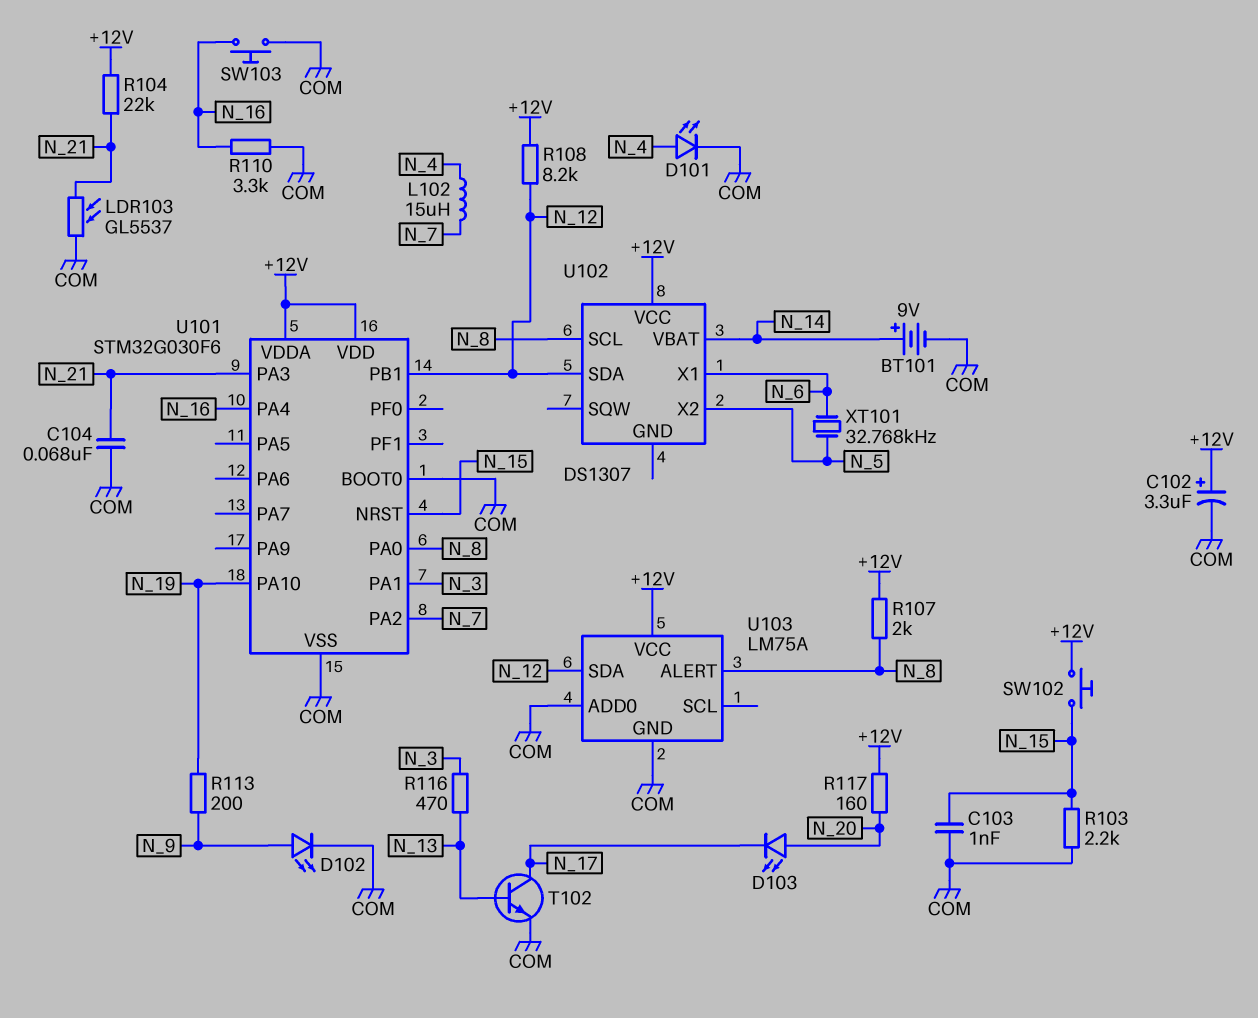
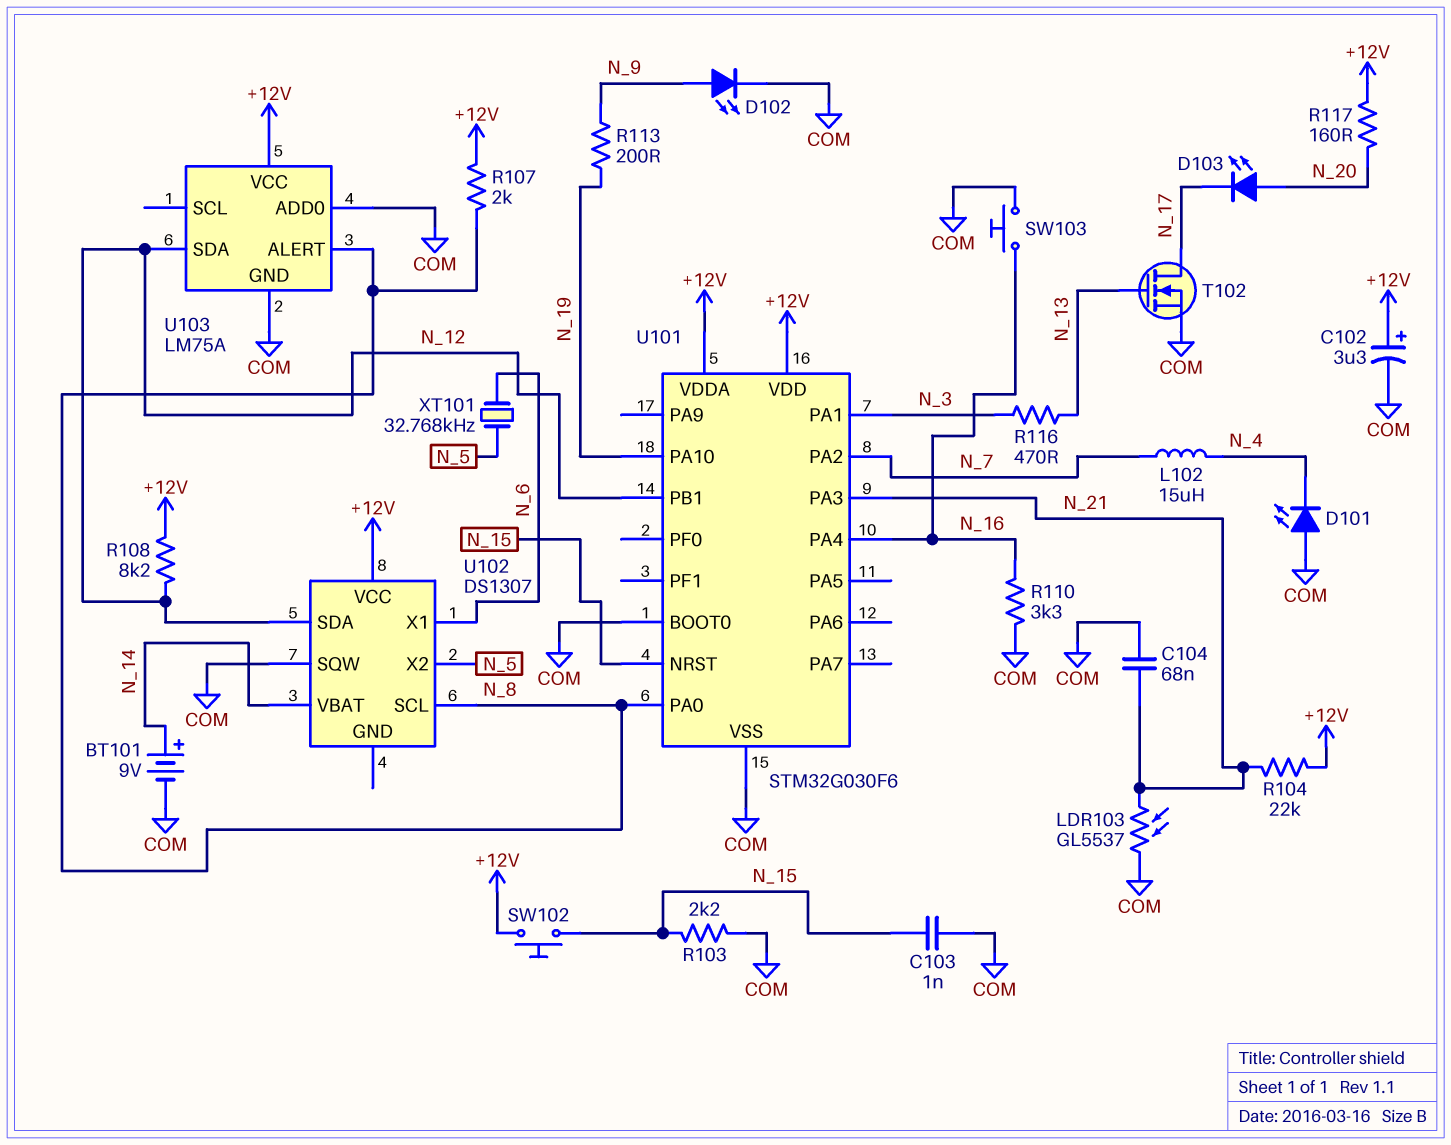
D101: LED (A N_4, K COM) -> LED (A COM, K N_4)
T102: NPN (B N_13, C N_17, E COM) -> NMOS (G N_13, D N_17, S COM)
U102 pin SQW: none -> COM

